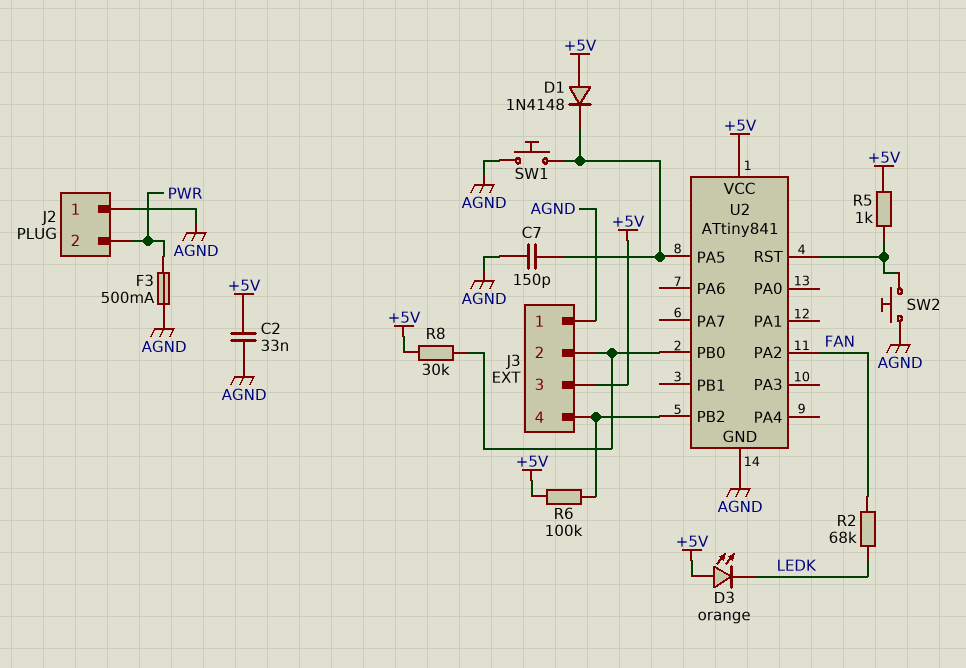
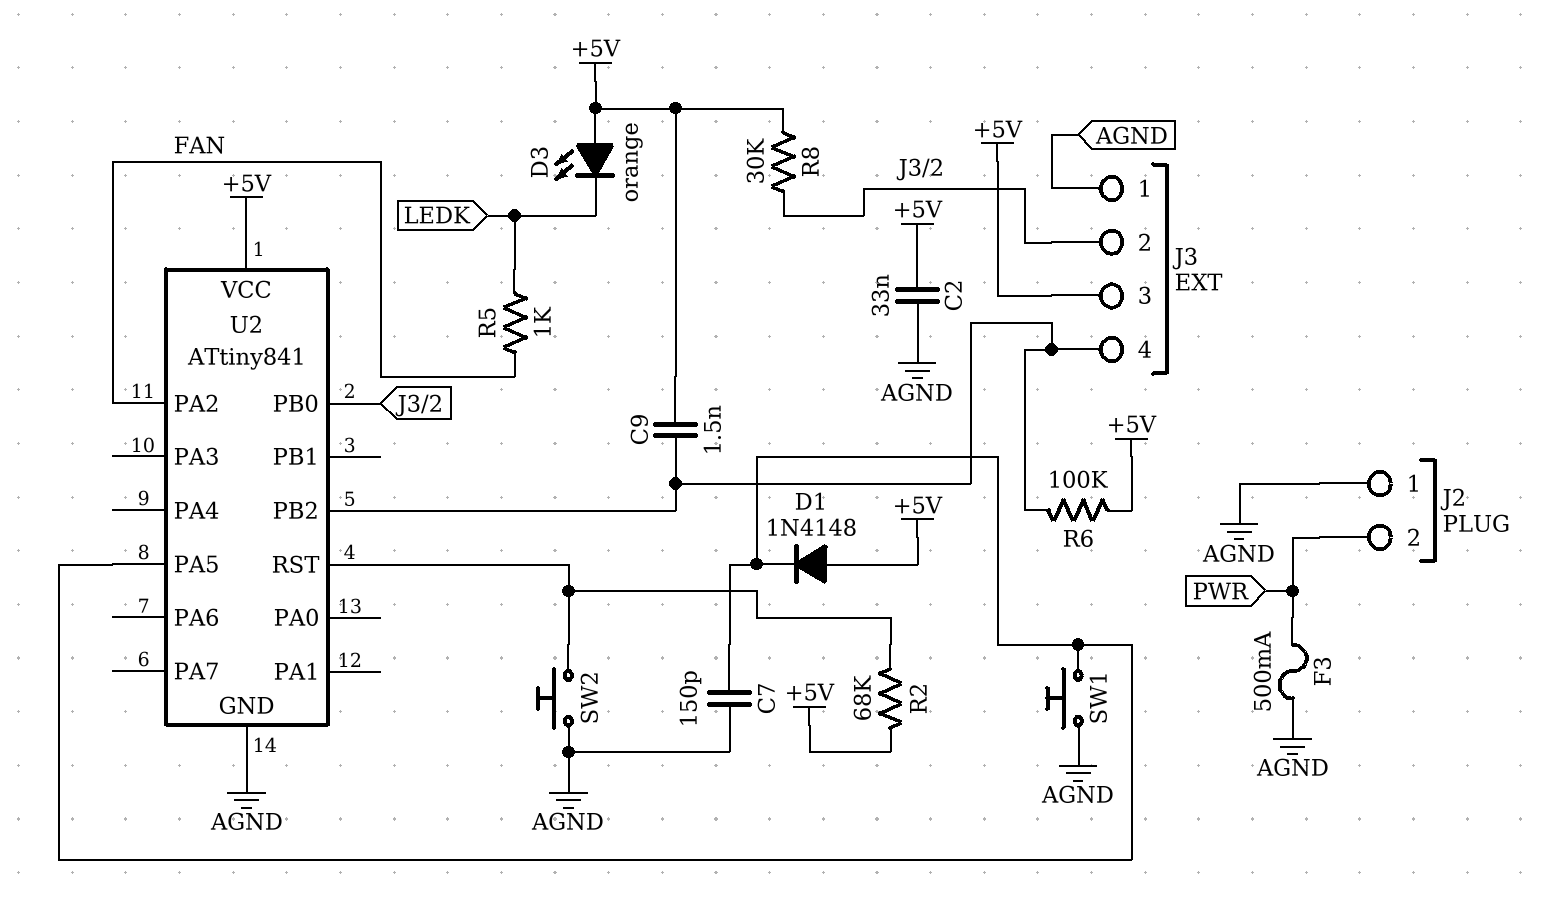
C9: none -> 1.5nF (+5V, J3/4)
R2: 68k (FAN, LEDK) -> 68k (+5V, U2/RST)
R5: 1k (+5V, U2/RST) -> 1k (FAN, LEDK)

